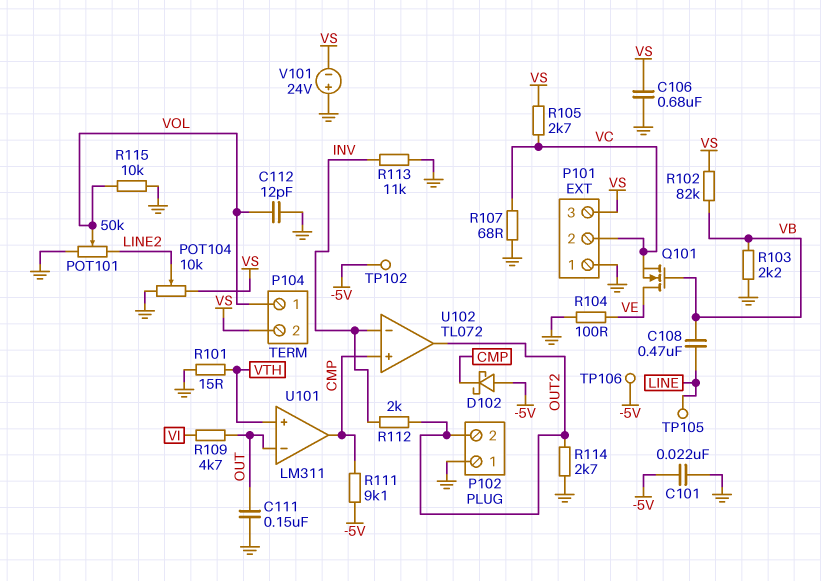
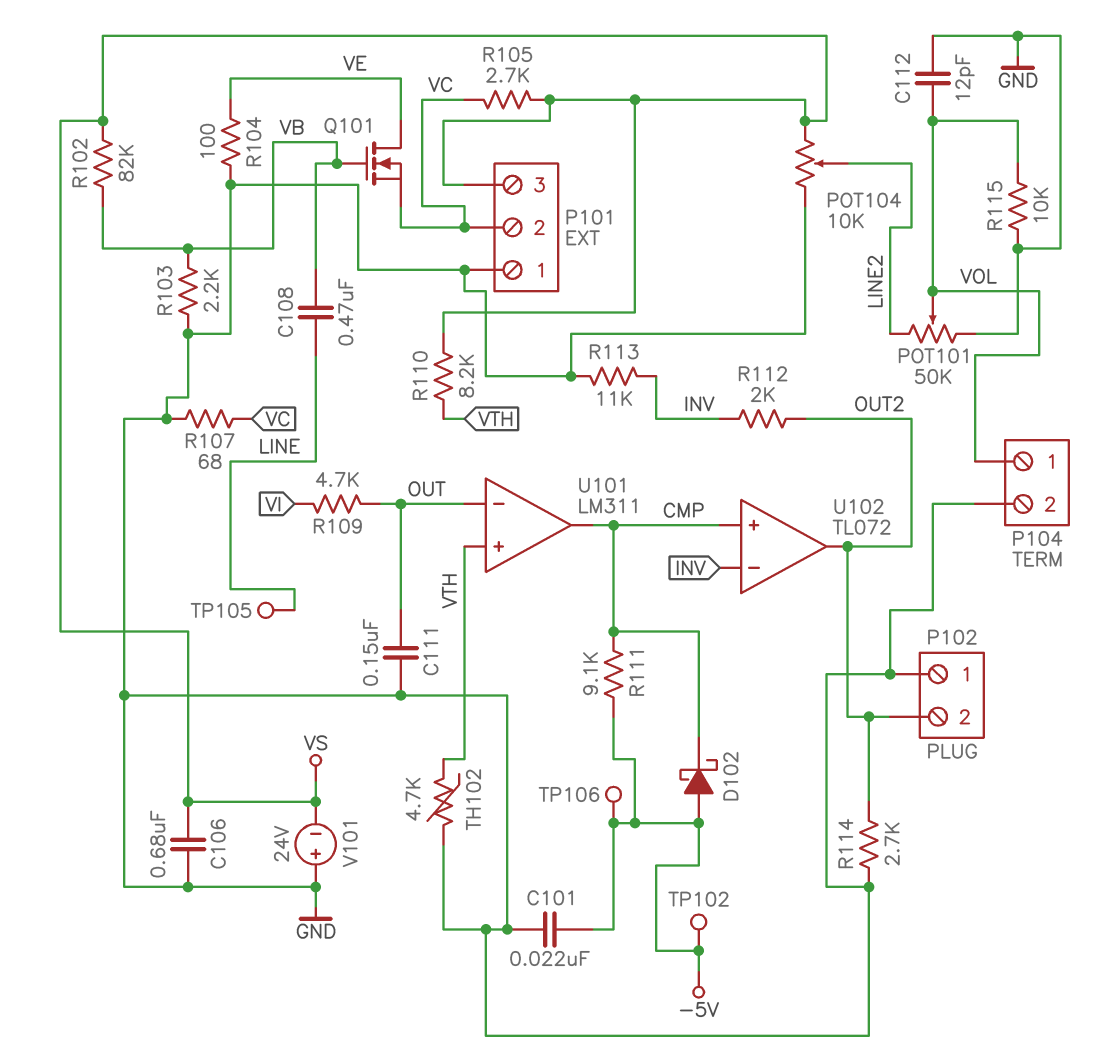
P104 pin 2: VS -> GND
R101: 15 (GND, VTH) -> none
R110: none -> 8.2k (VS, VTH)
TH102: none -> 4.7k (GND, VTH)

